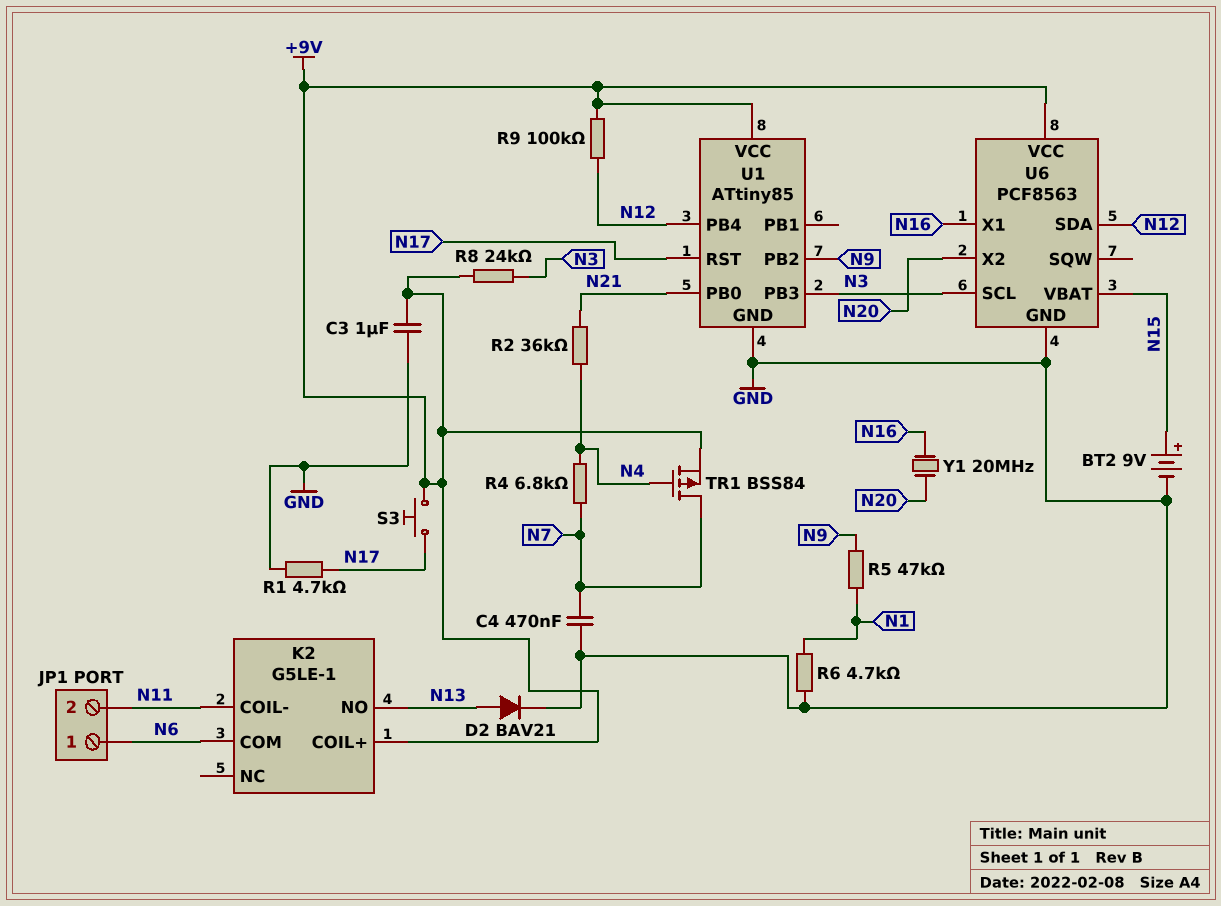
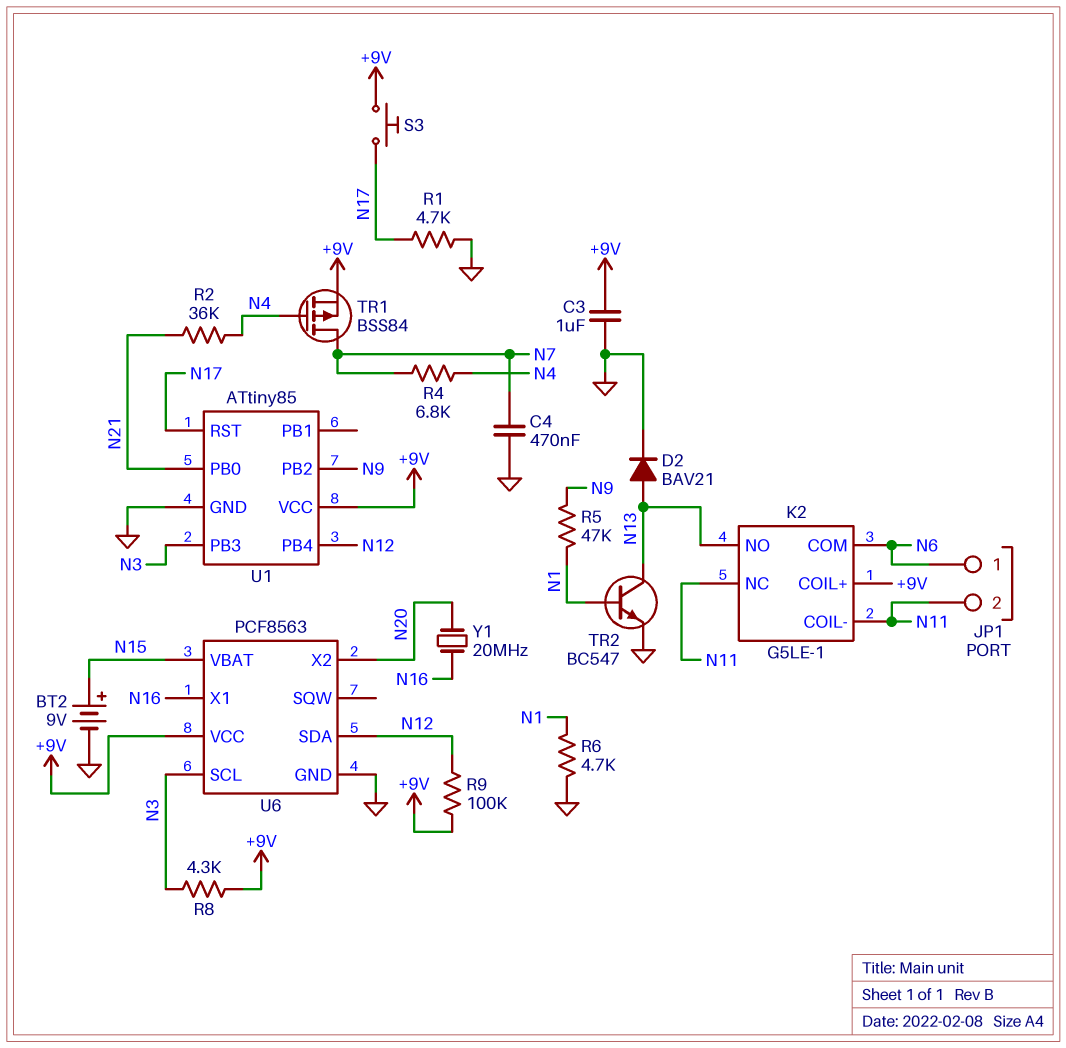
K2 pin NC: none -> N11
R8: 24k (+9V, N3) -> 4.3k (+9V, N3)
TR2: none -> NPN BC547 (B N1, C N13, E GND)

